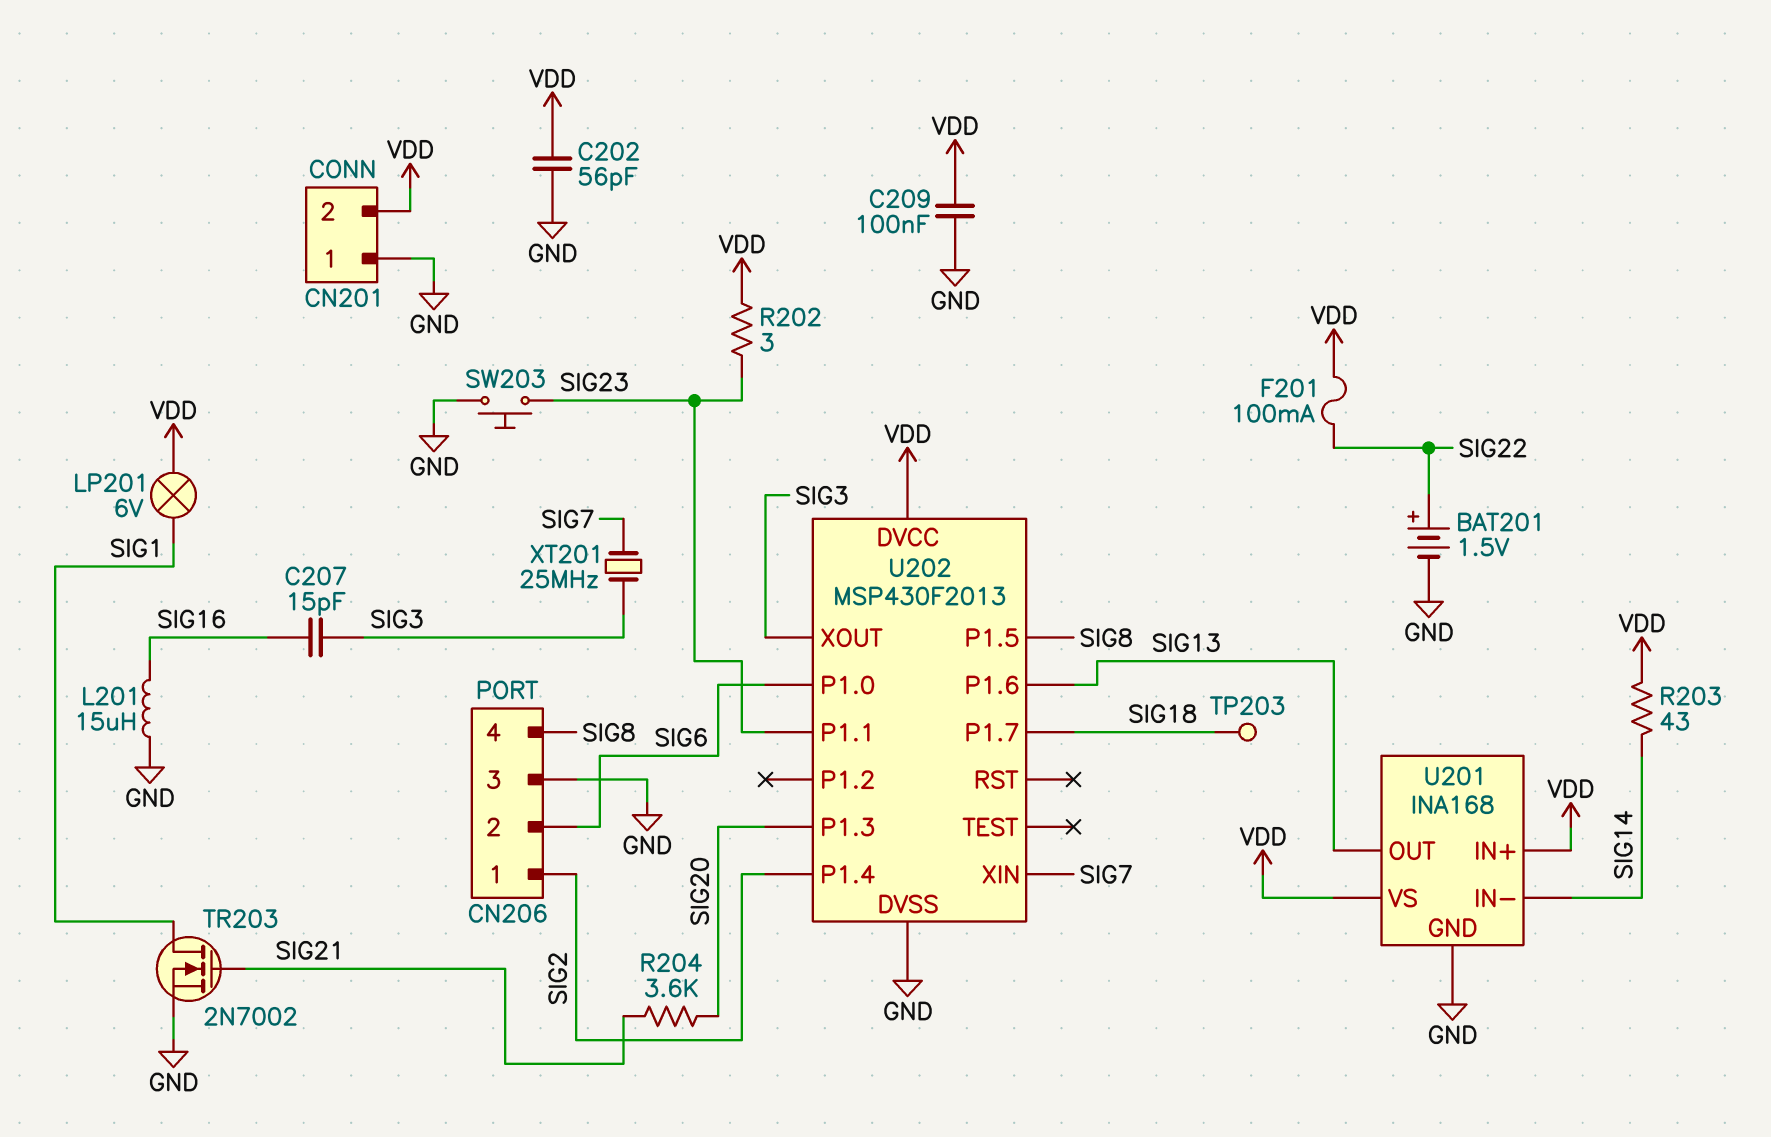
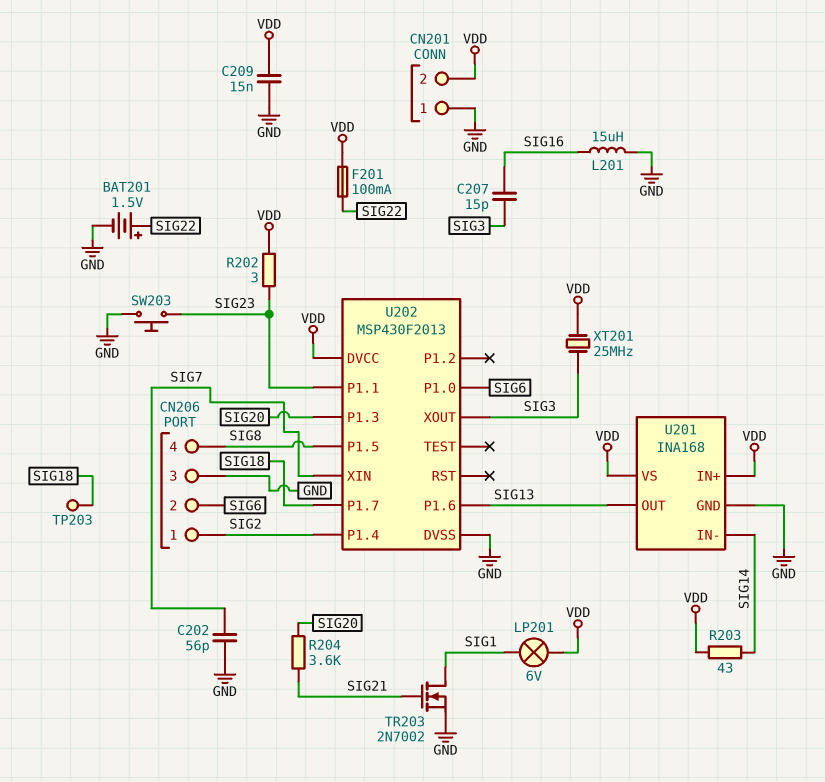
C202: 56pF (GND, VDD) -> 56pF (GND, SIG7)
C209: 100nF (GND, VDD) -> 15nF (GND, VDD)
XT201: 25MHz (SIG3, SIG7) -> 25MHz (SIG3, VDD)

